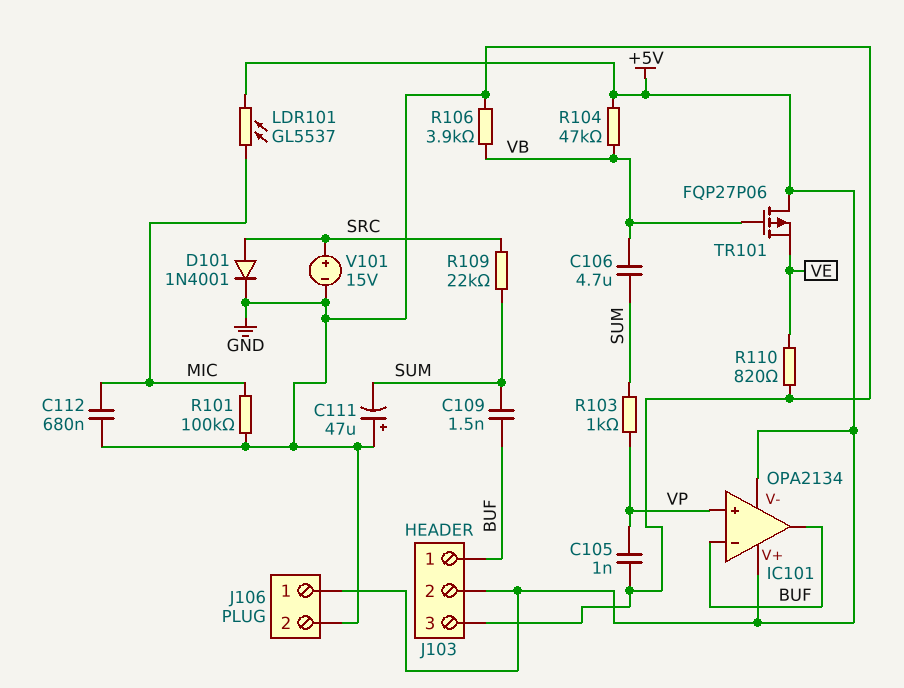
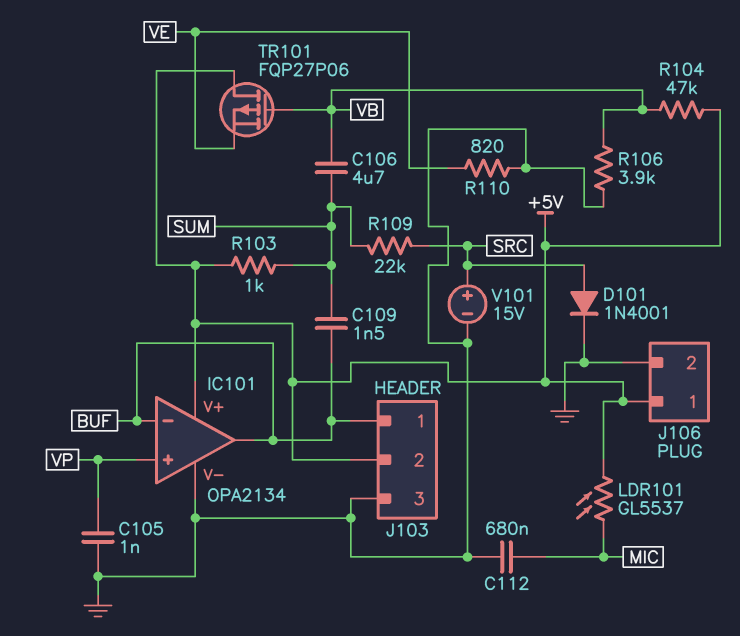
C111: 47uF (plus GND, minus SUM) -> none
IC101 pin V-: +5V -> GND
R101: 100k (GND, MIC) -> none
R103: 1k (SUM, VP) -> 1k (+5V, SUM)

